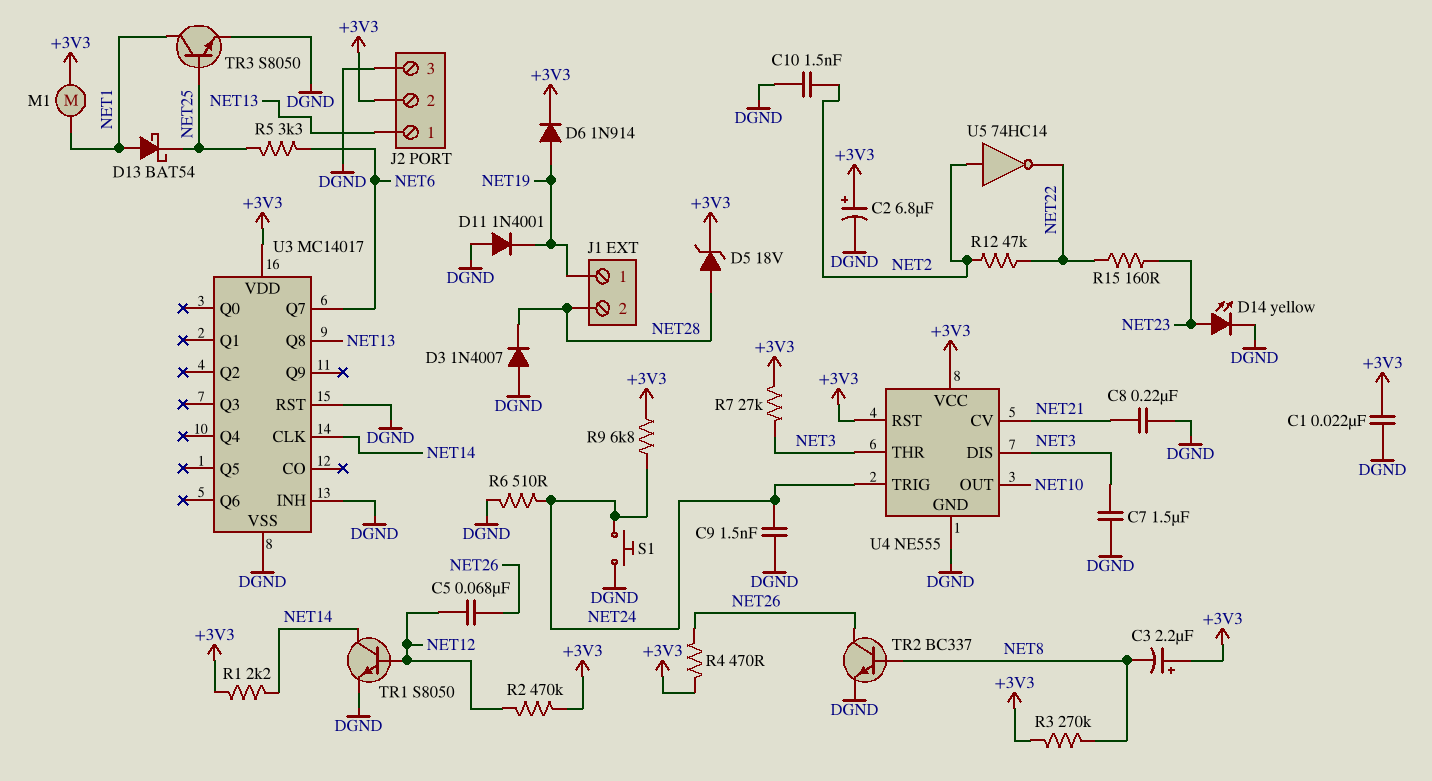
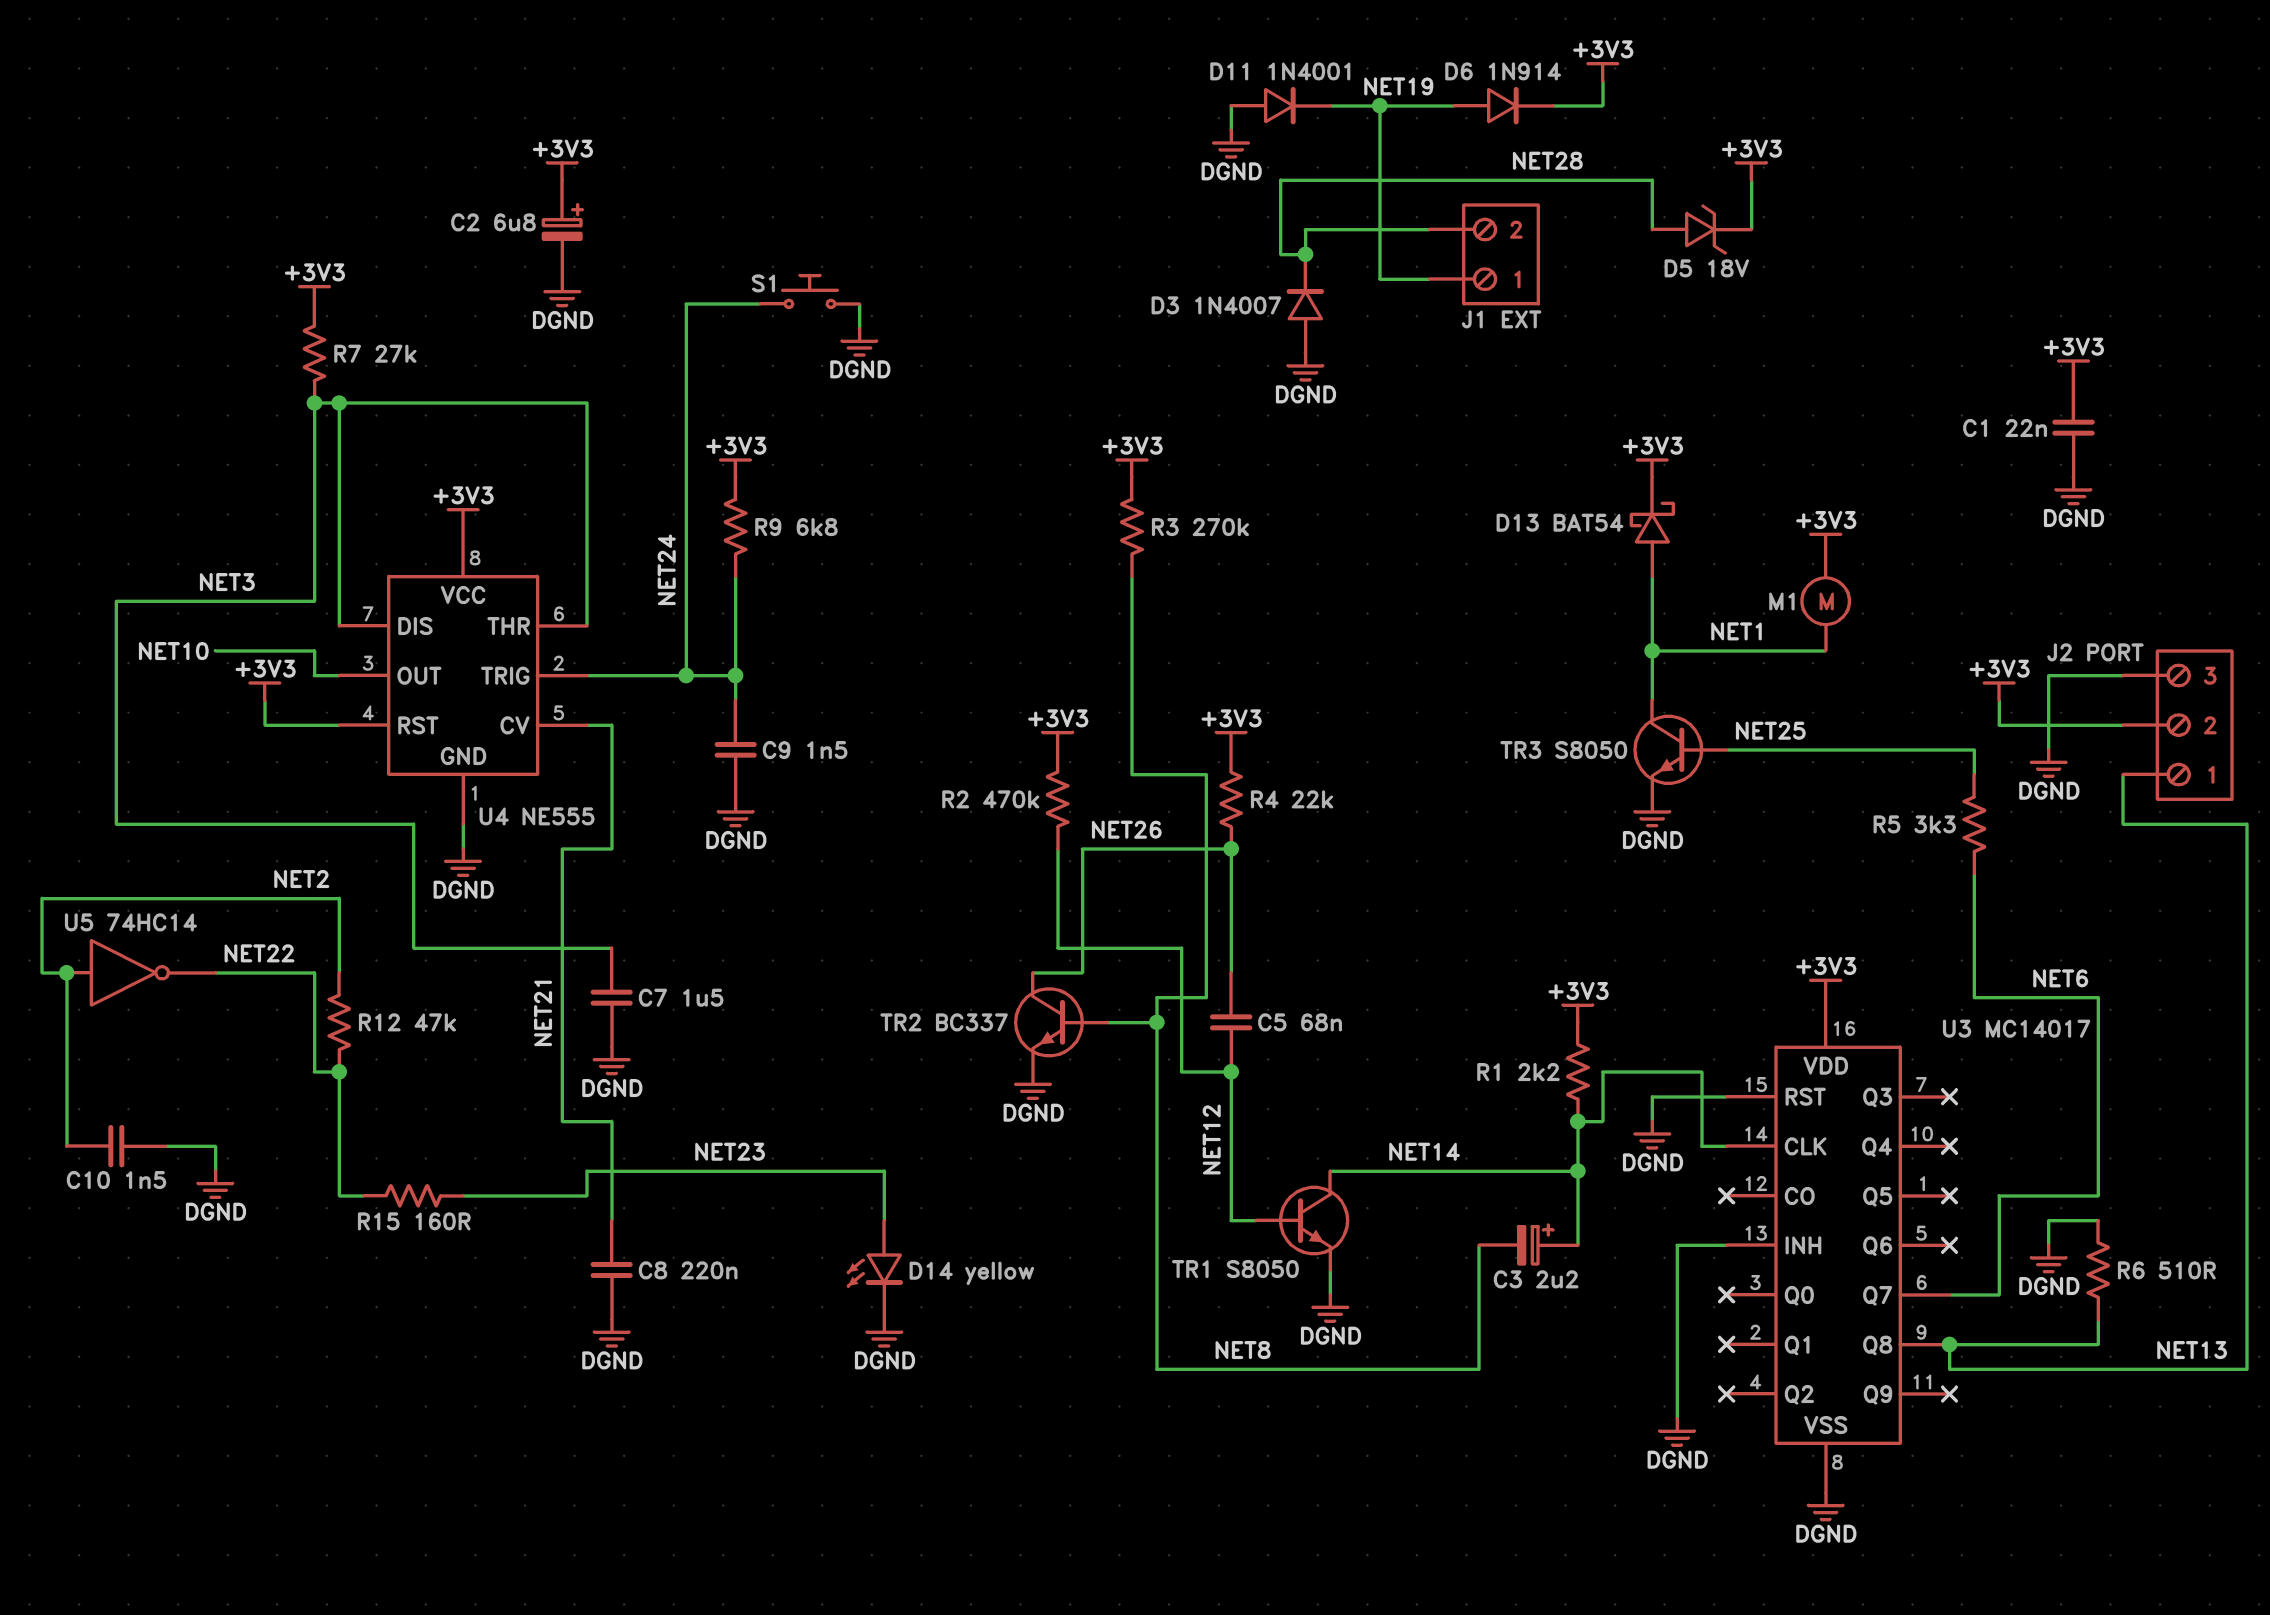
C3: 2.2uF (plus +3V3, minus NET8) -> 2.2uF (plus NET14, minus NET8)
D13: schottky BAT54 (A NET1, K NET25) -> schottky BAT54 (A NET1, K +3V3)
R4: 470 (+3V3, NET26) -> 22k (+3V3, NET26)
R6: 510 (DGND, NET24) -> 510 (DGND, NET13)

